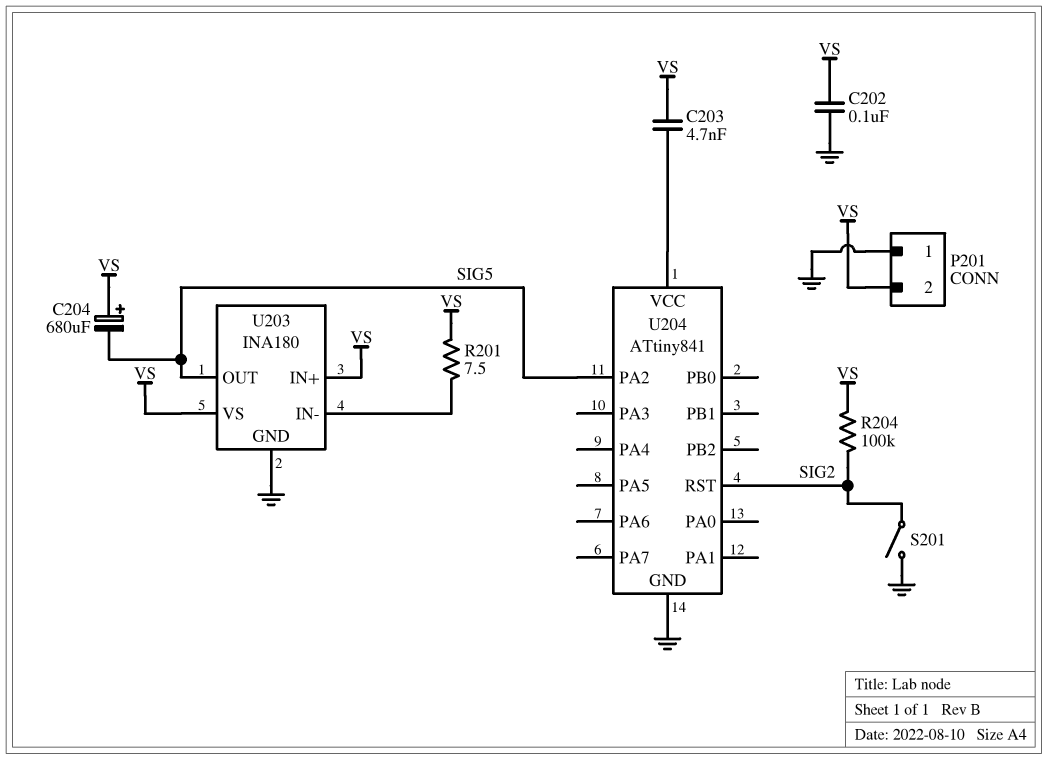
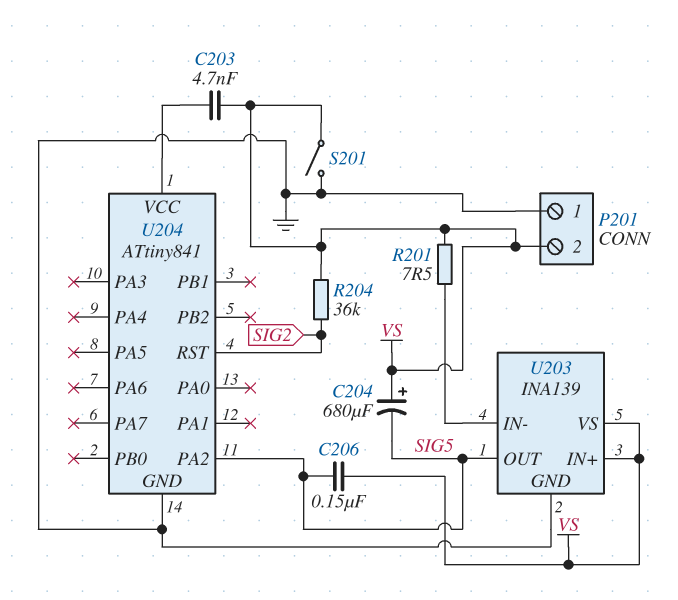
C202: 100nF (GND, VS) -> none
C206: none -> 150nF (SIG5, VS)
R204: 100k (SIG2, VS) -> 36k (SIG2, VS)
S201: switch (GND, SIG2) -> switch (GND, VS)
U203: INA180 -> INA139

